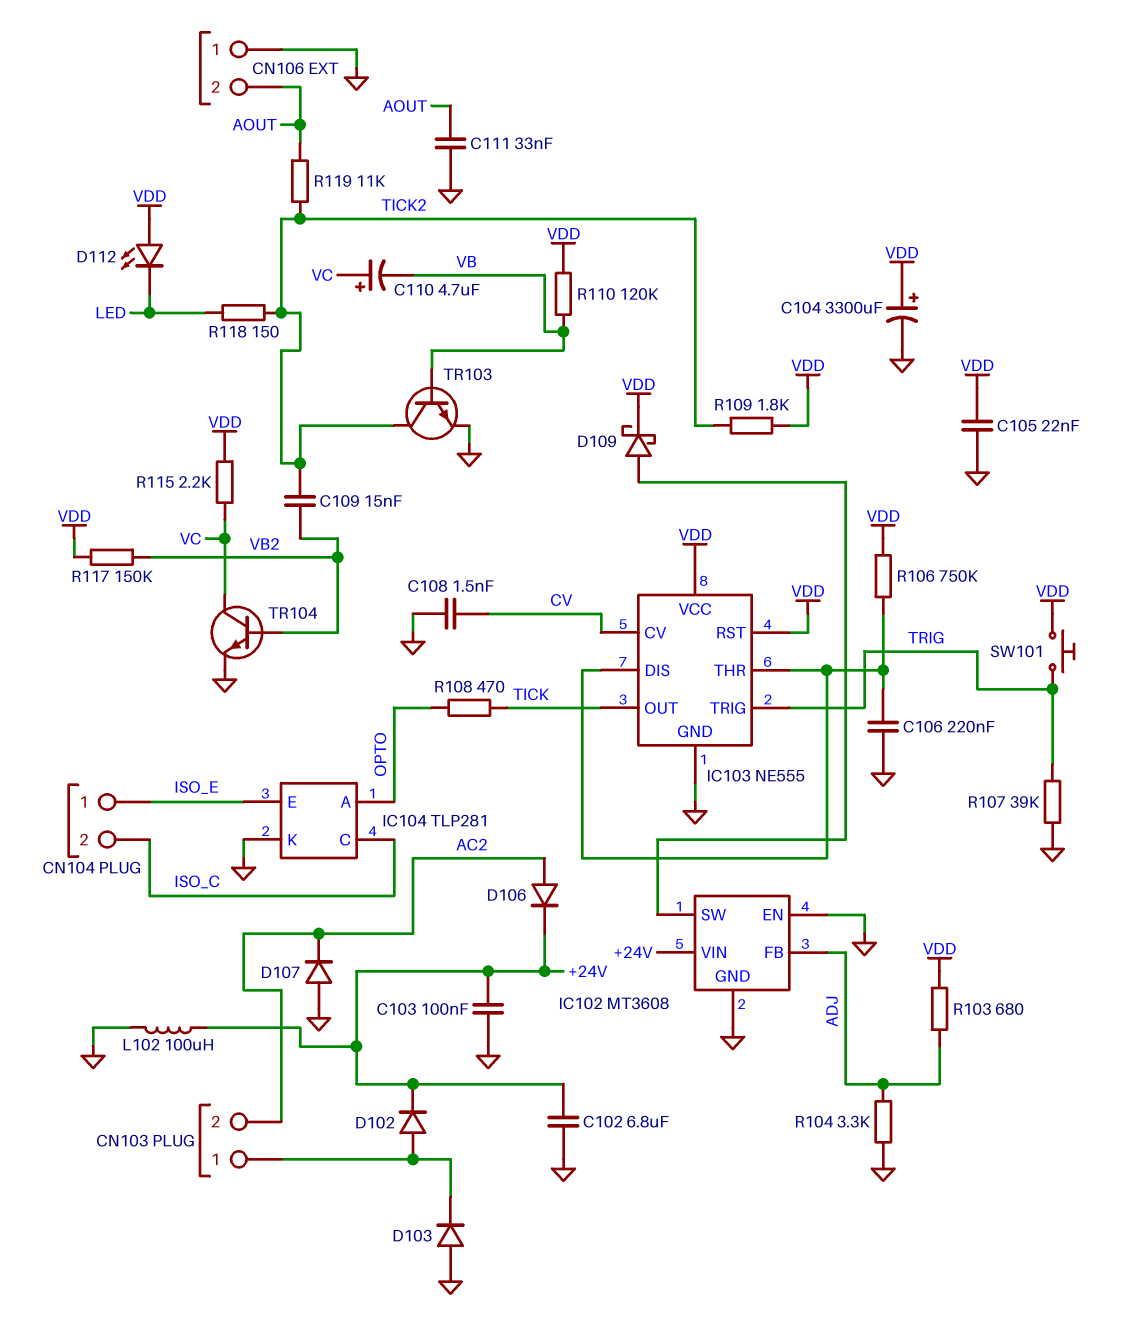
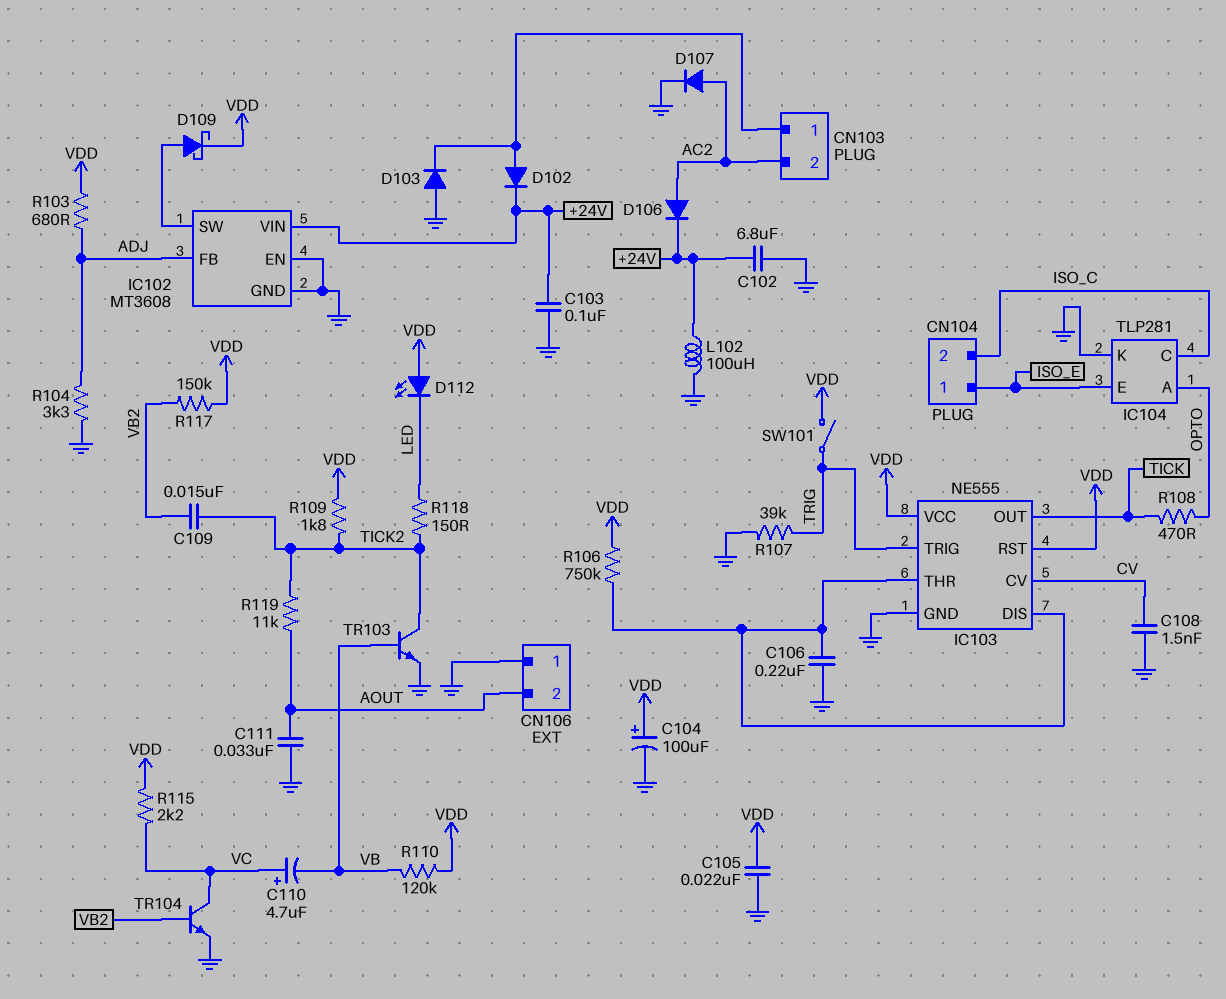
C104: 3300uF (plus VDD, minus GND) -> 100uF (plus VDD, minus GND)
D107: diode (A GND, K AC2) -> diode (A AC2, K GND)
SW101: button (TRIG, VDD) -> switch (TRIG, VDD)

